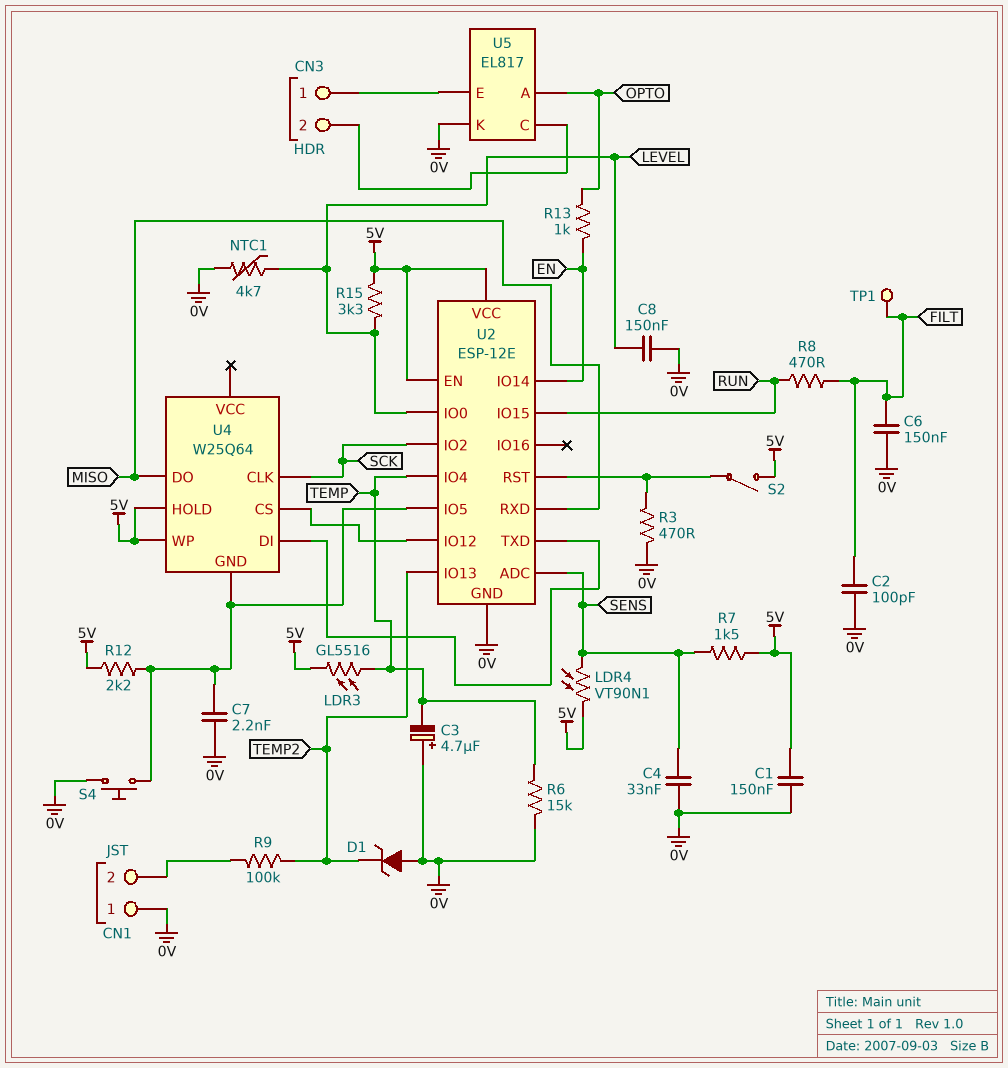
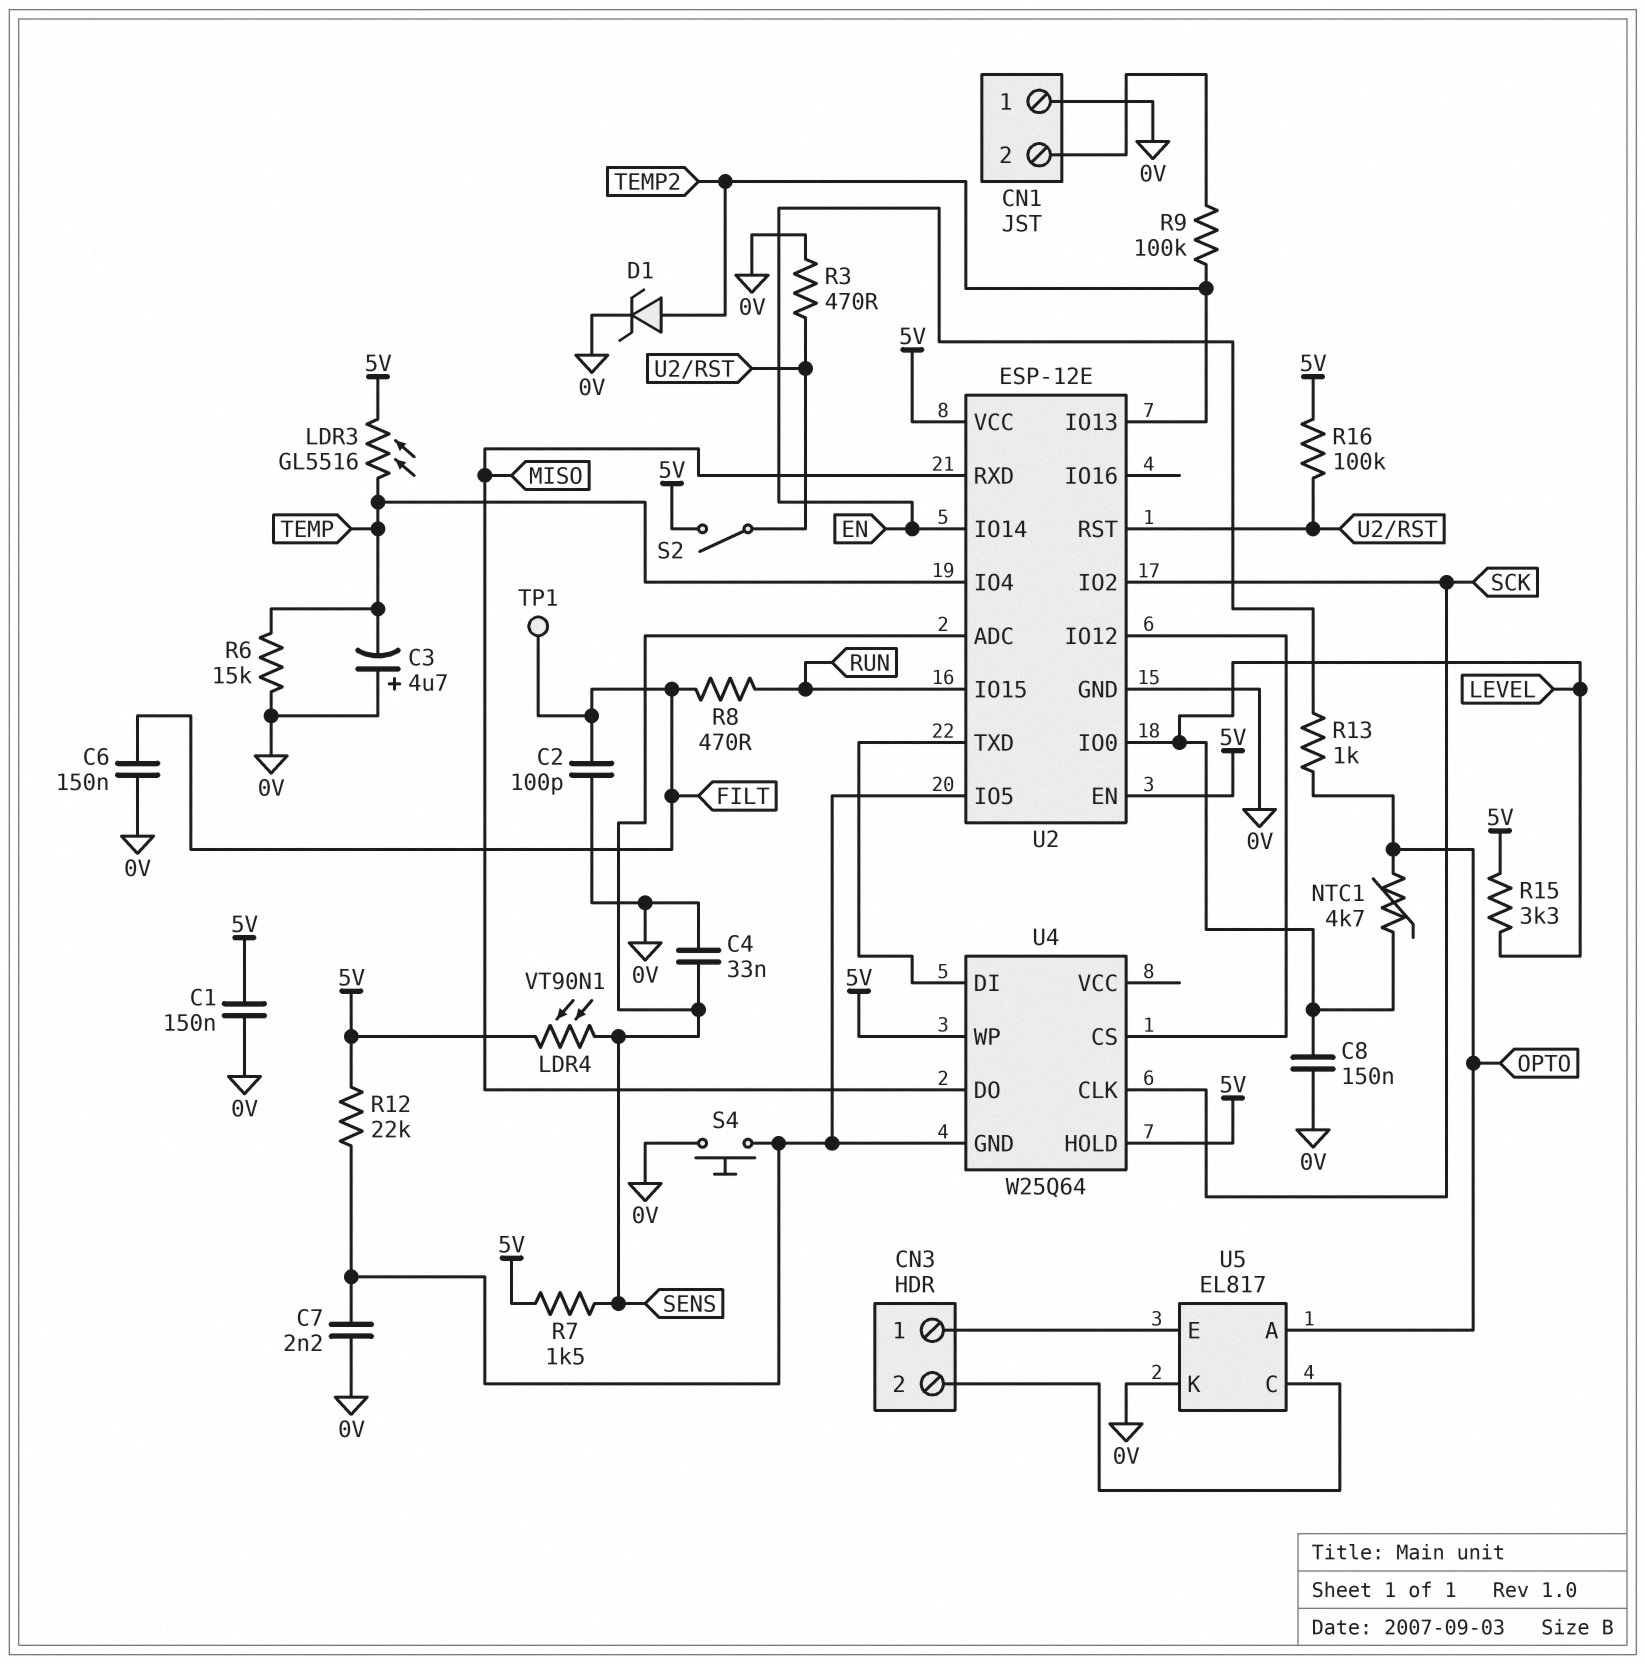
D1: zener (A 0V, K TEMP2) -> zener (A TEMP2, K 0V)
NTC1: 4.7k (0V, LEVEL) -> 4.7k (LEVEL, OPTO)
R12: 2.2k (5V, U2/IO5) -> 22k (5V, U2/IO5)
R16: none -> 100k (5V, U2/RST)

